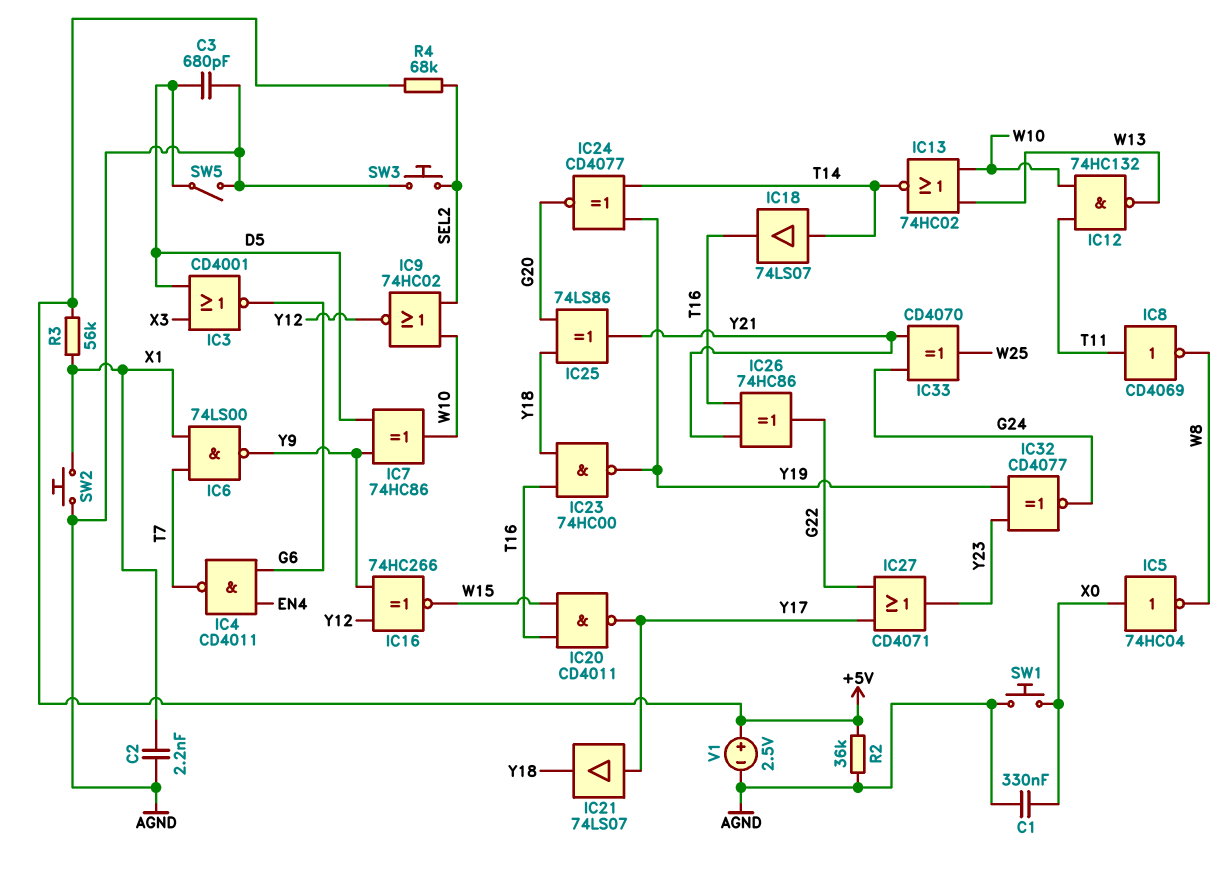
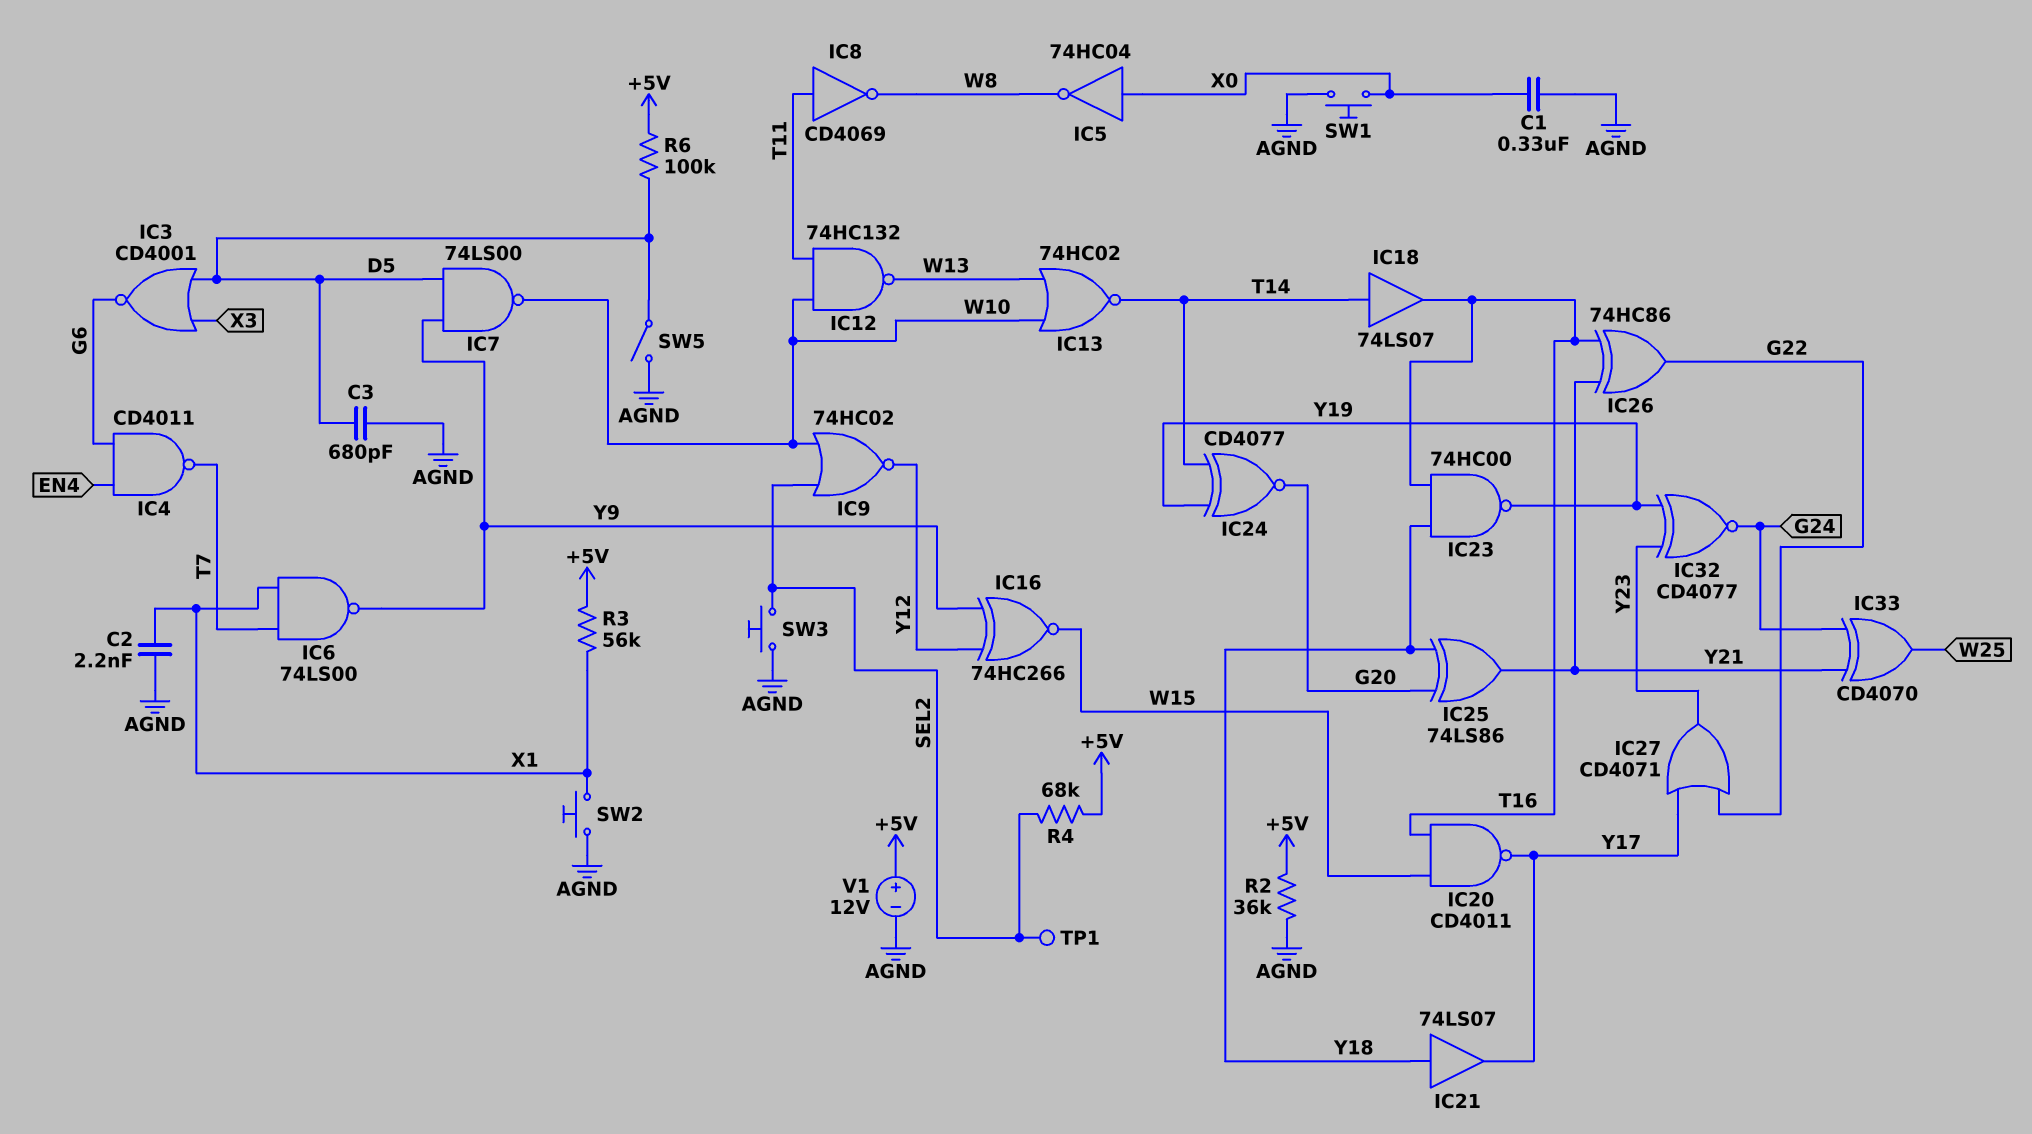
IC7: XOR 74HC86 (in D5, in Y9, out W10) -> NAND 74LS00 (in D5, in Y9, out W10)
IC21: buffer 74LS07 (in Y17, out Y18) -> buffer 74LS07 (in Y18, out Y17)
R6: none -> 100k (+5V, D5)
TP1: none -> test point (SEL2)
V1: 2.5V (plus +5V, minus AGND) -> 12V (plus +5V, minus AGND)

